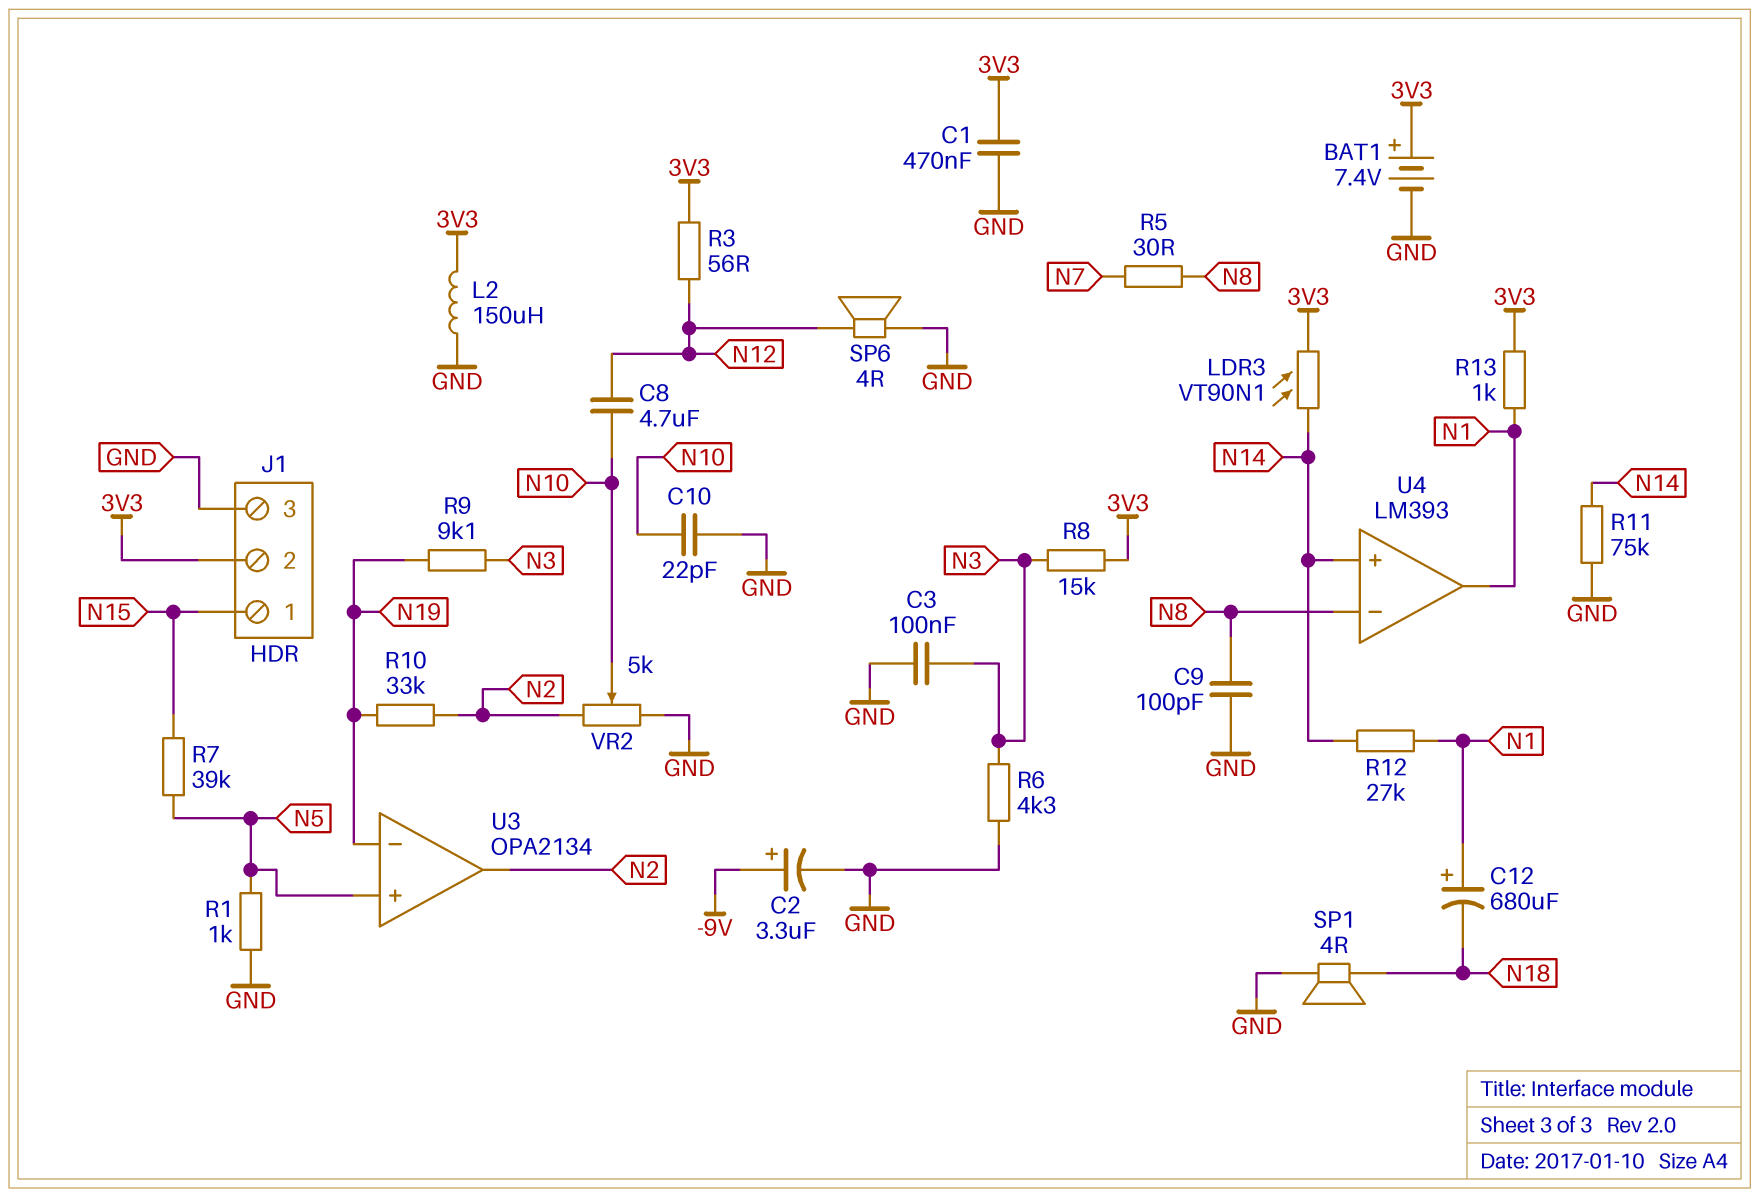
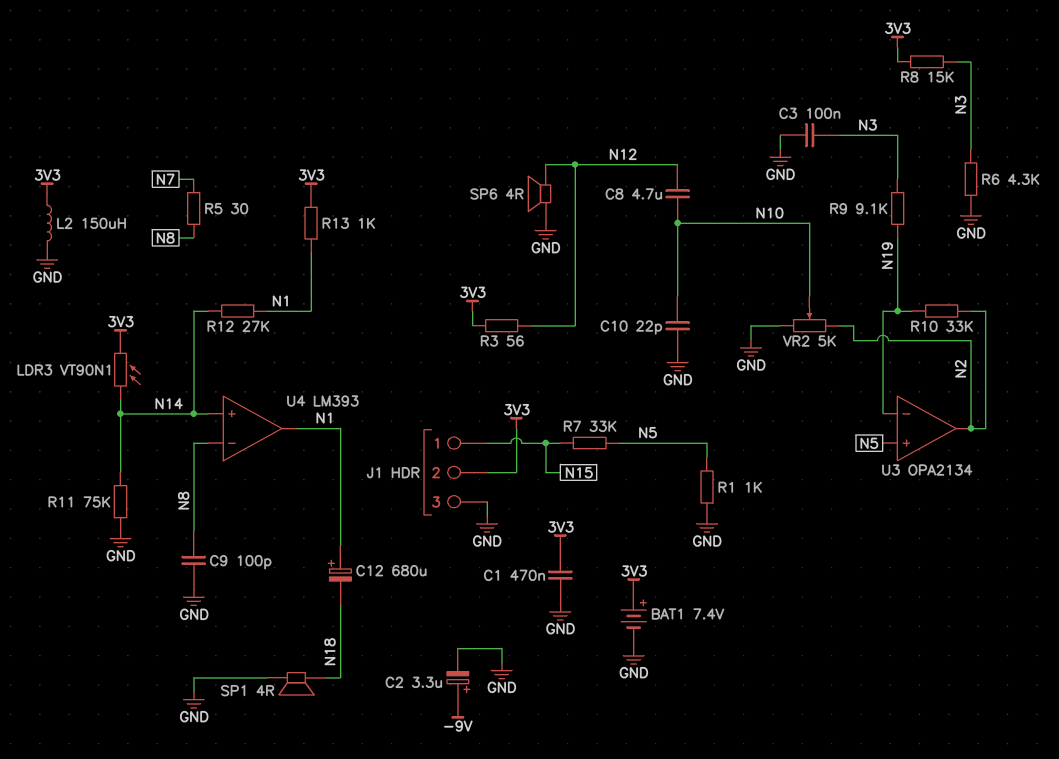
R7: 39k (N5, N15) -> 33k (N5, N15)

